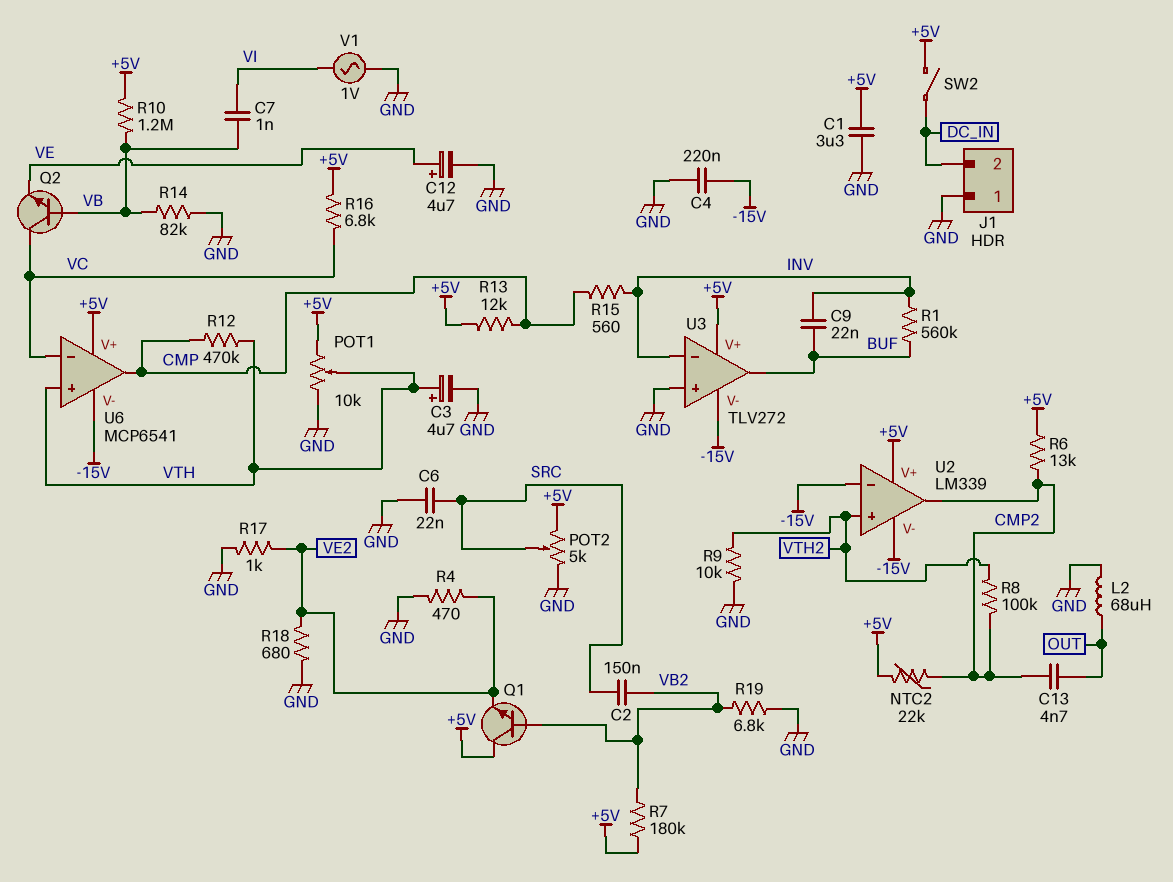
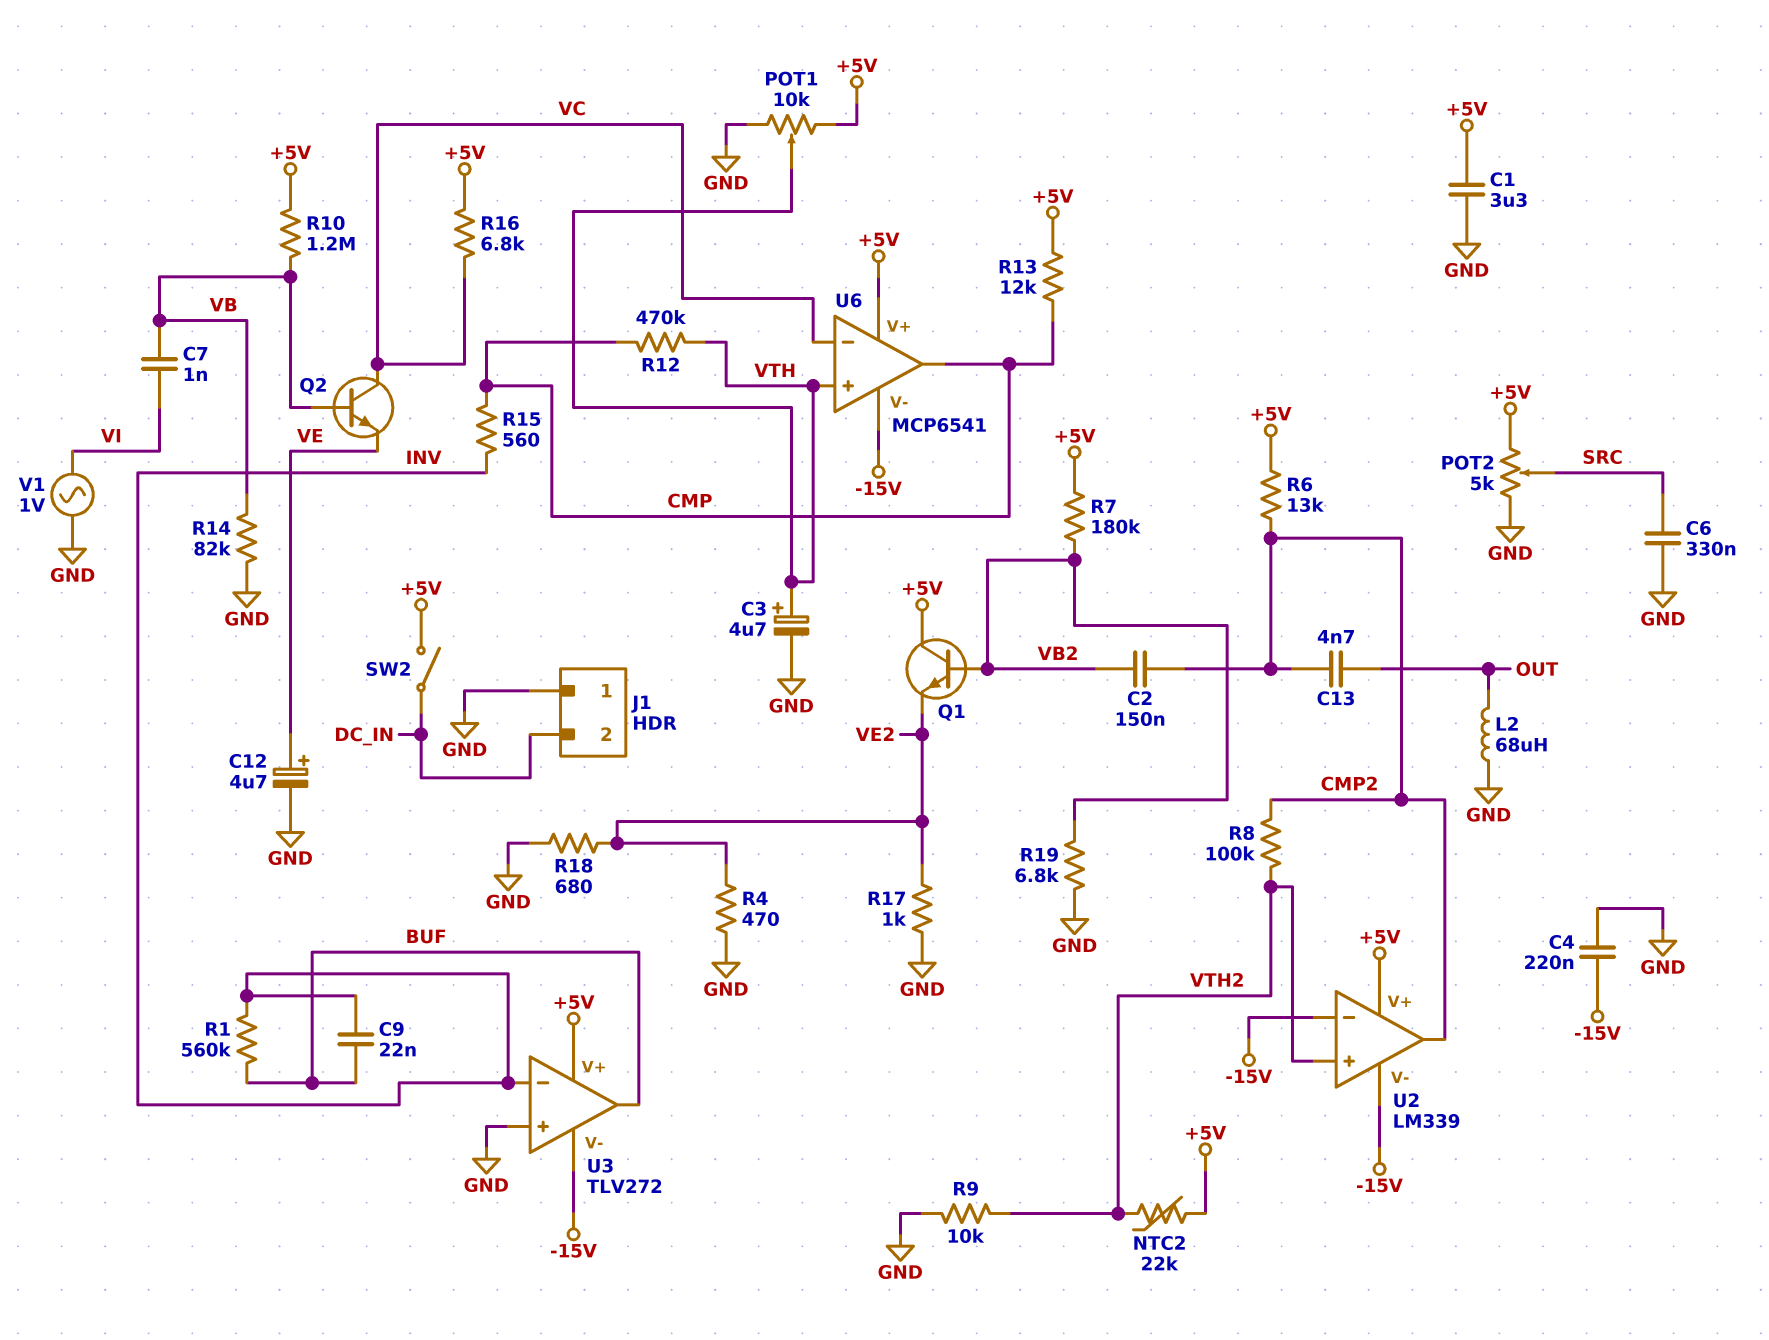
C2: 150nF (SRC, VB2) -> 150nF (CMP2, VB2)
C6: 22nF (GND, SRC) -> 330nF (GND, SRC)
NTC2: 22k (+5V, CMP2) -> 22k (+5V, VTH2)

